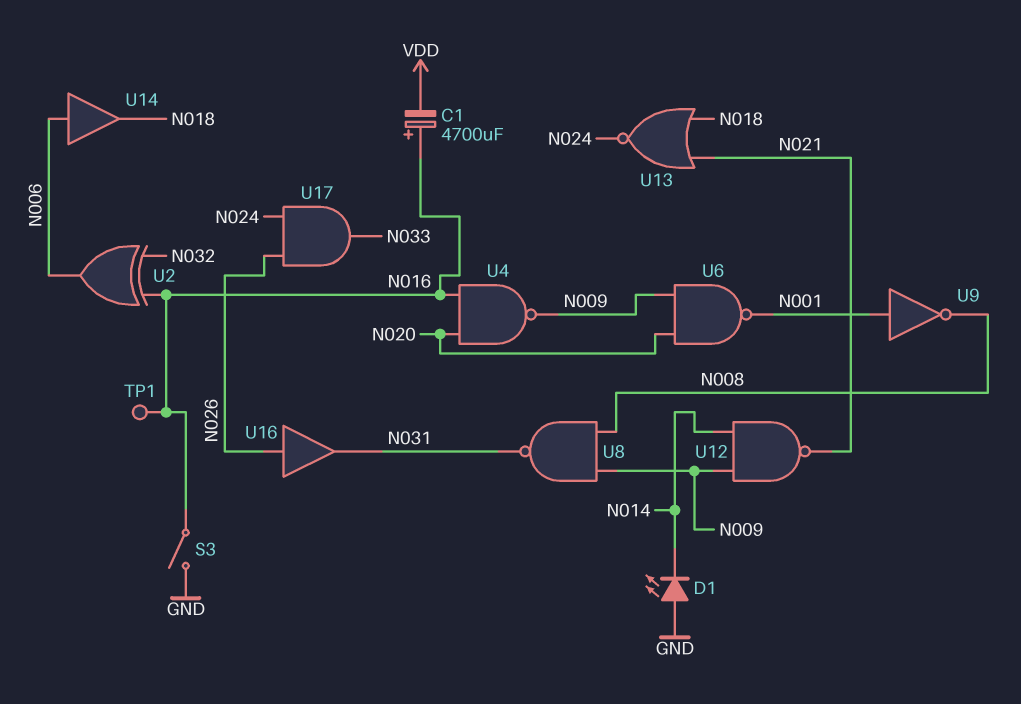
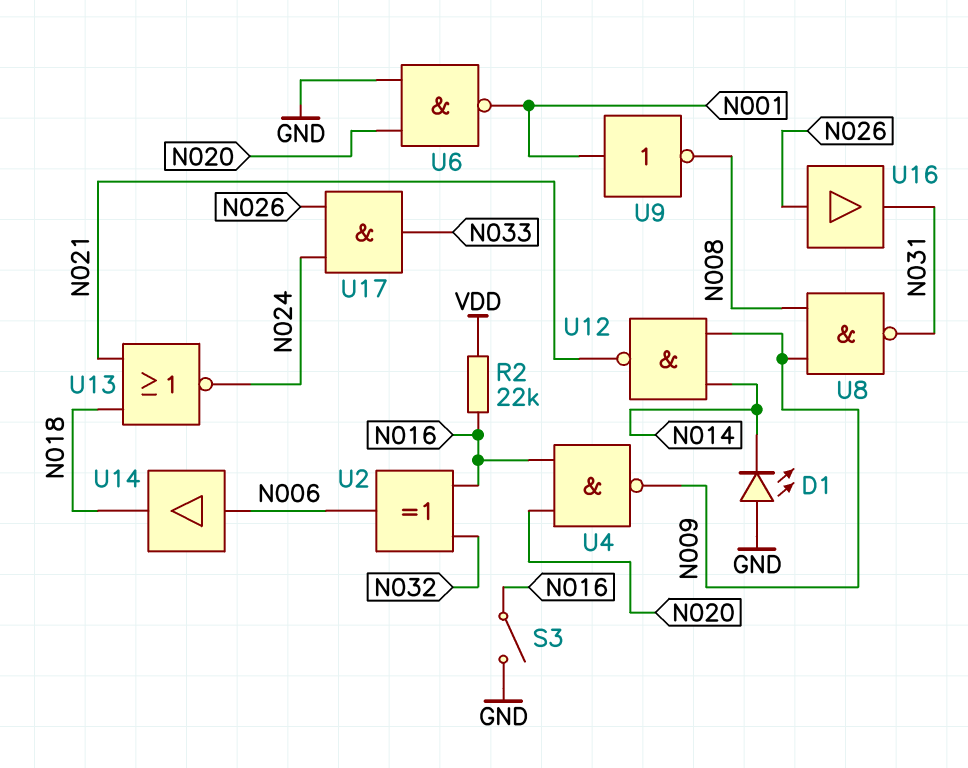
C1: 4700uF (plus N016, minus VDD) -> none
R2: none -> 22k (N016, VDD)
TP1: test point (N016) -> none
U6: NAND (in N009, in N020, out N001) -> NAND (in GND, in N020, out N001)

